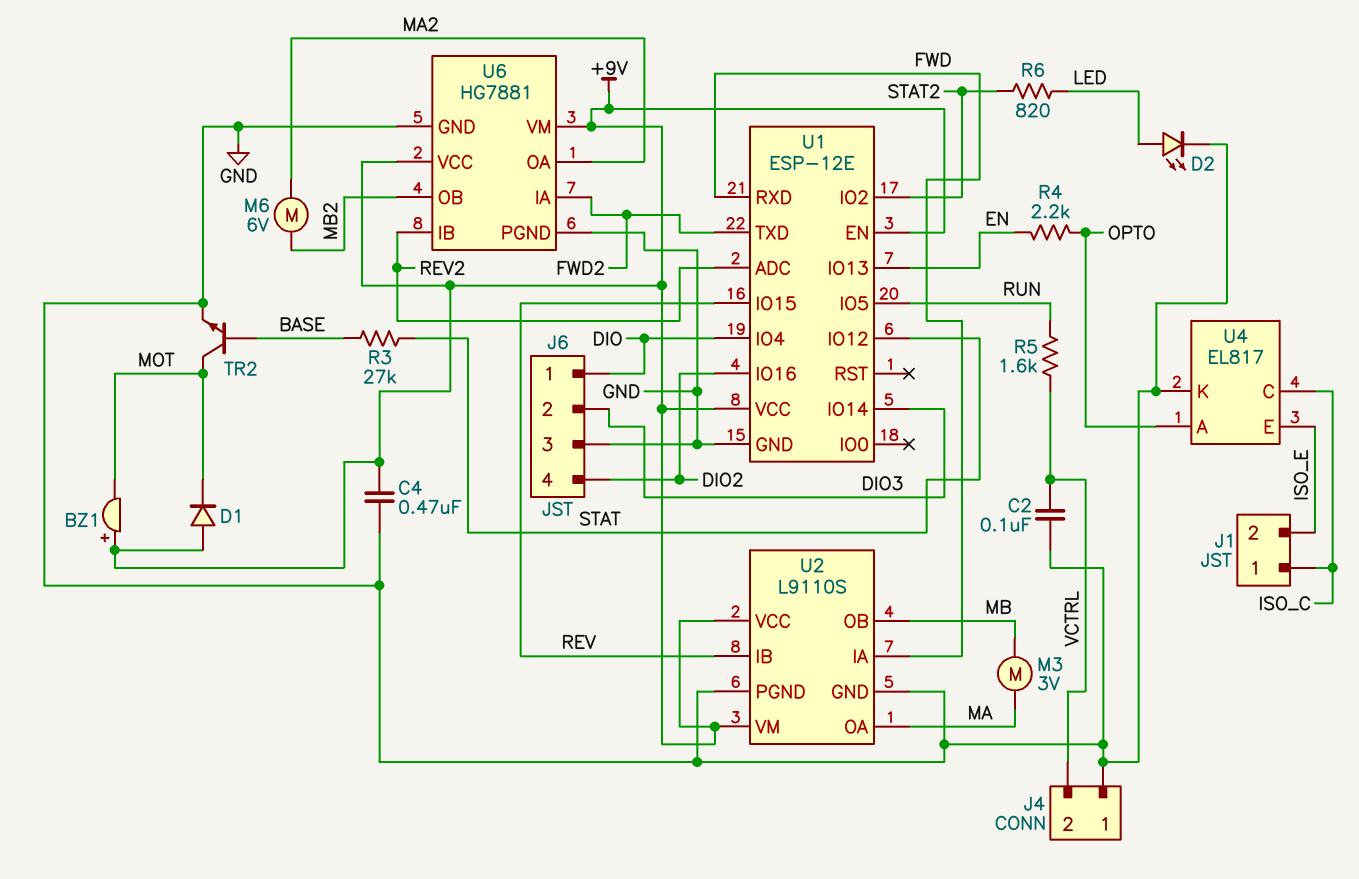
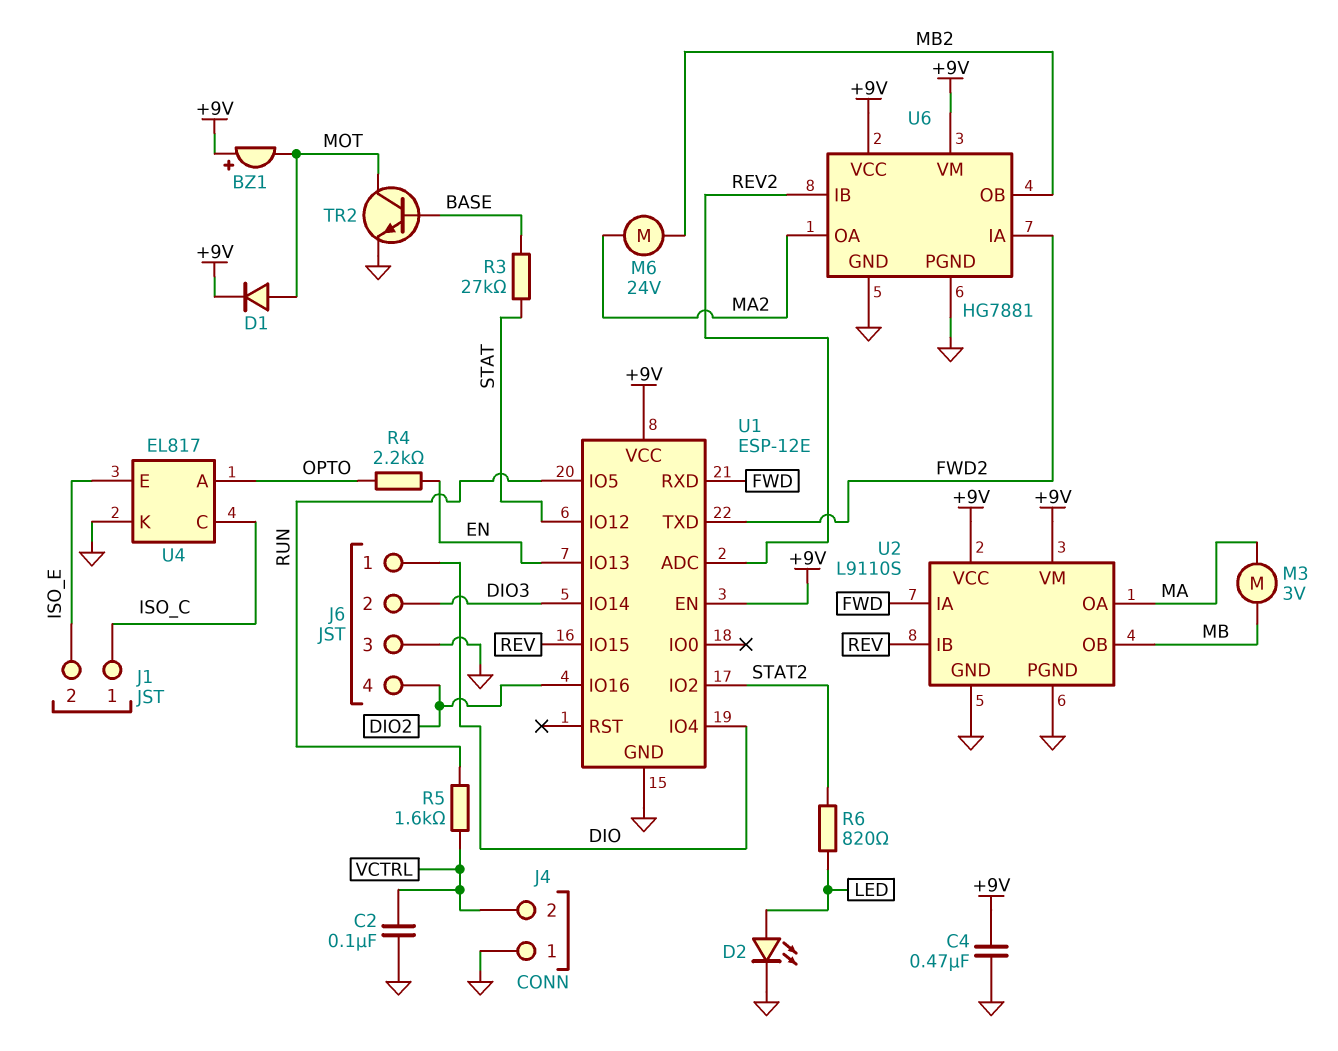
D1: diode (A +9V, K MOT) -> diode (A MOT, K +9V)
M6: motor 6V (MA2, MB2) -> motor 24V (MA2, MB2)

